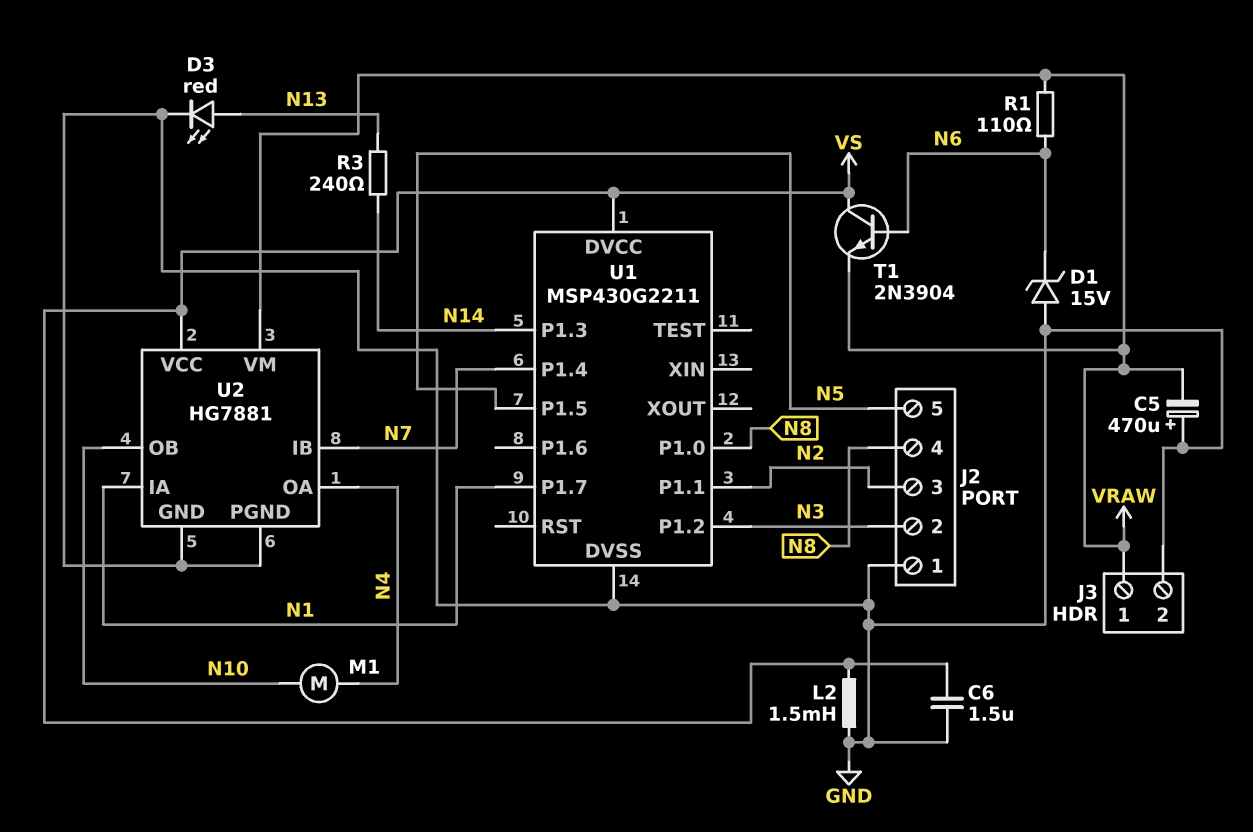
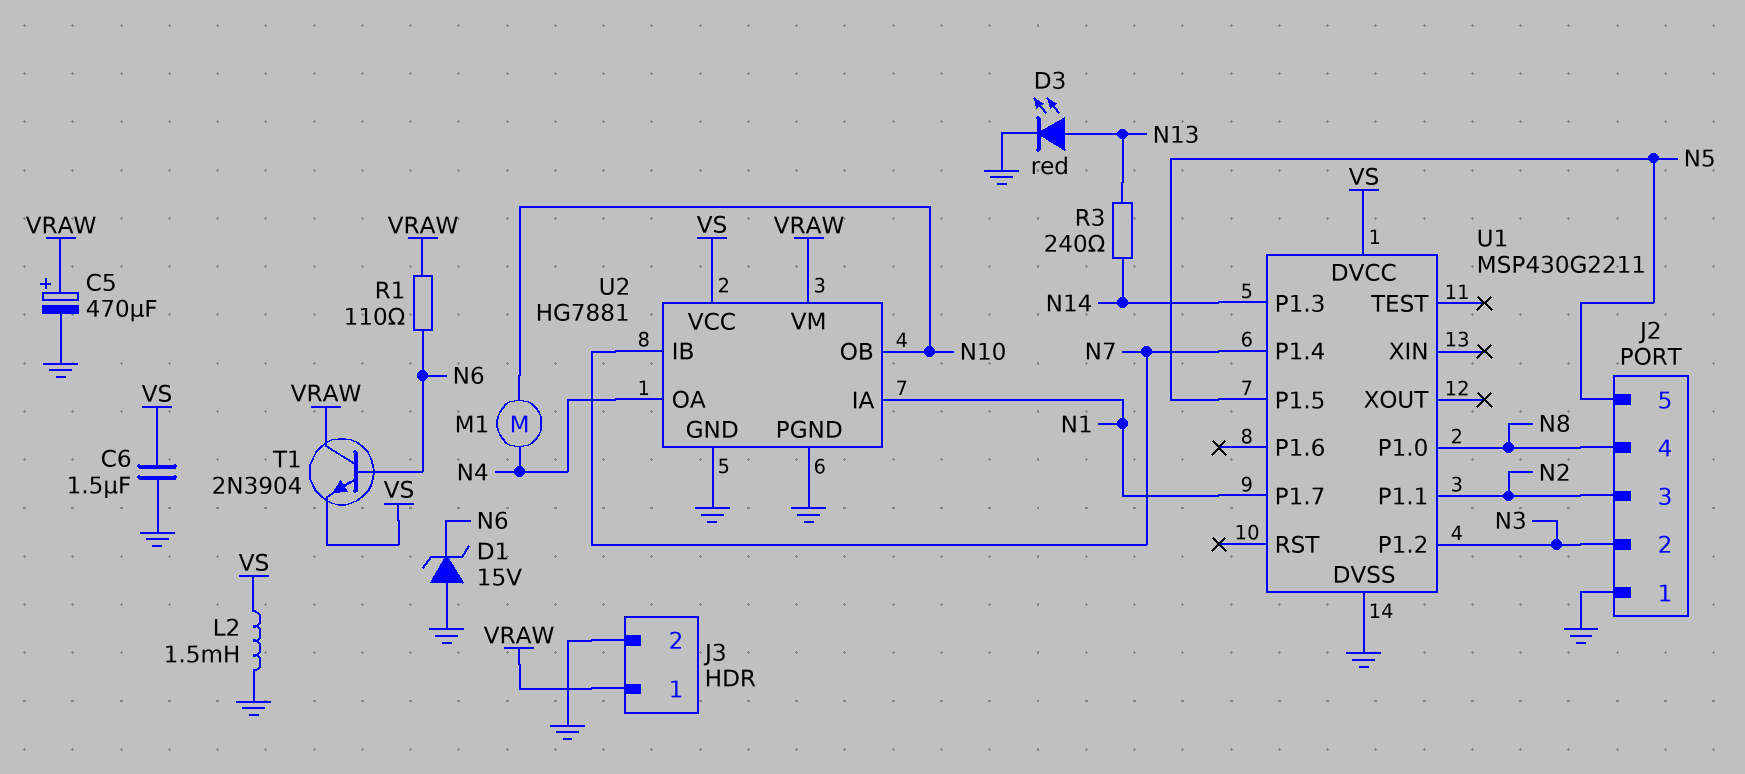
C5: 470uF (plus GND, minus VRAW) -> 470uF (plus VRAW, minus GND)
T1: NPN 2N3904 (B N6, C VS, E VRAW) -> NPN 2N3904 (B N6, C VRAW, E VS)

